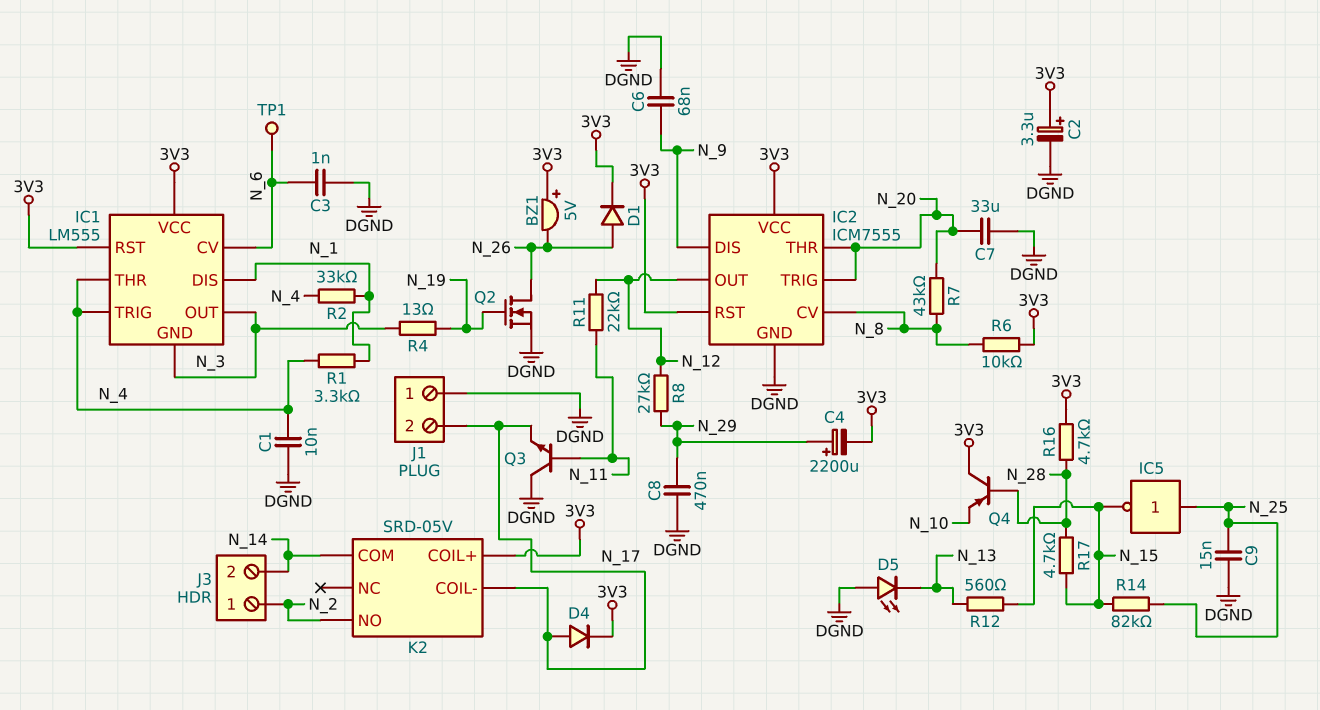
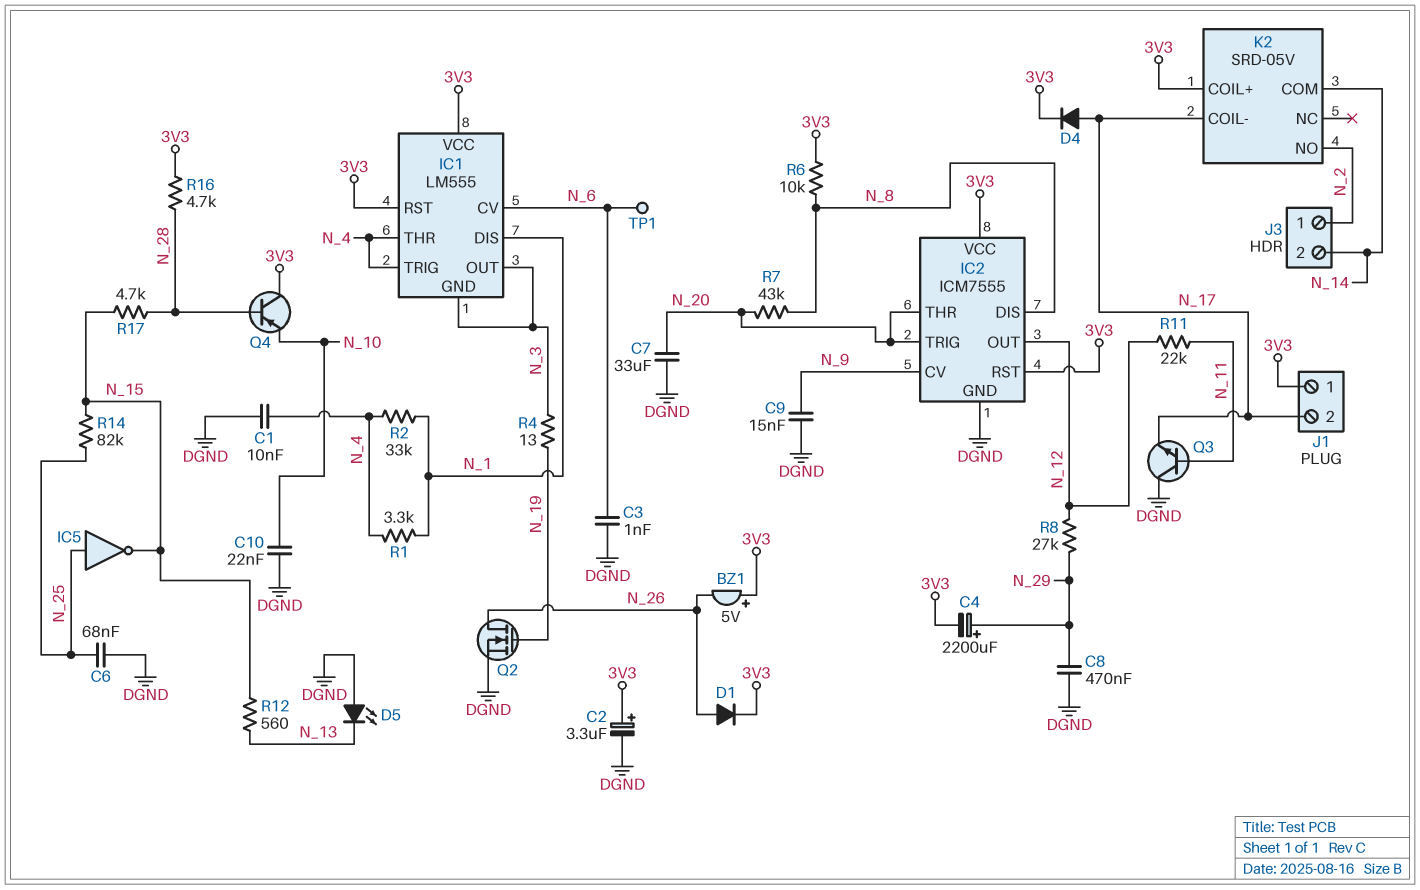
C6: 68nF (DGND, N_9) -> 68nF (DGND, N_25)
C9: 15nF (DGND, N_25) -> 15nF (DGND, N_9)
C10: none -> 22nF (DGND, N_10)
IC2 pin CV: N_8 -> N_9
IC2 pin DIS: N_9 -> N_8
J1 pin 1: DGND -> 3V3

